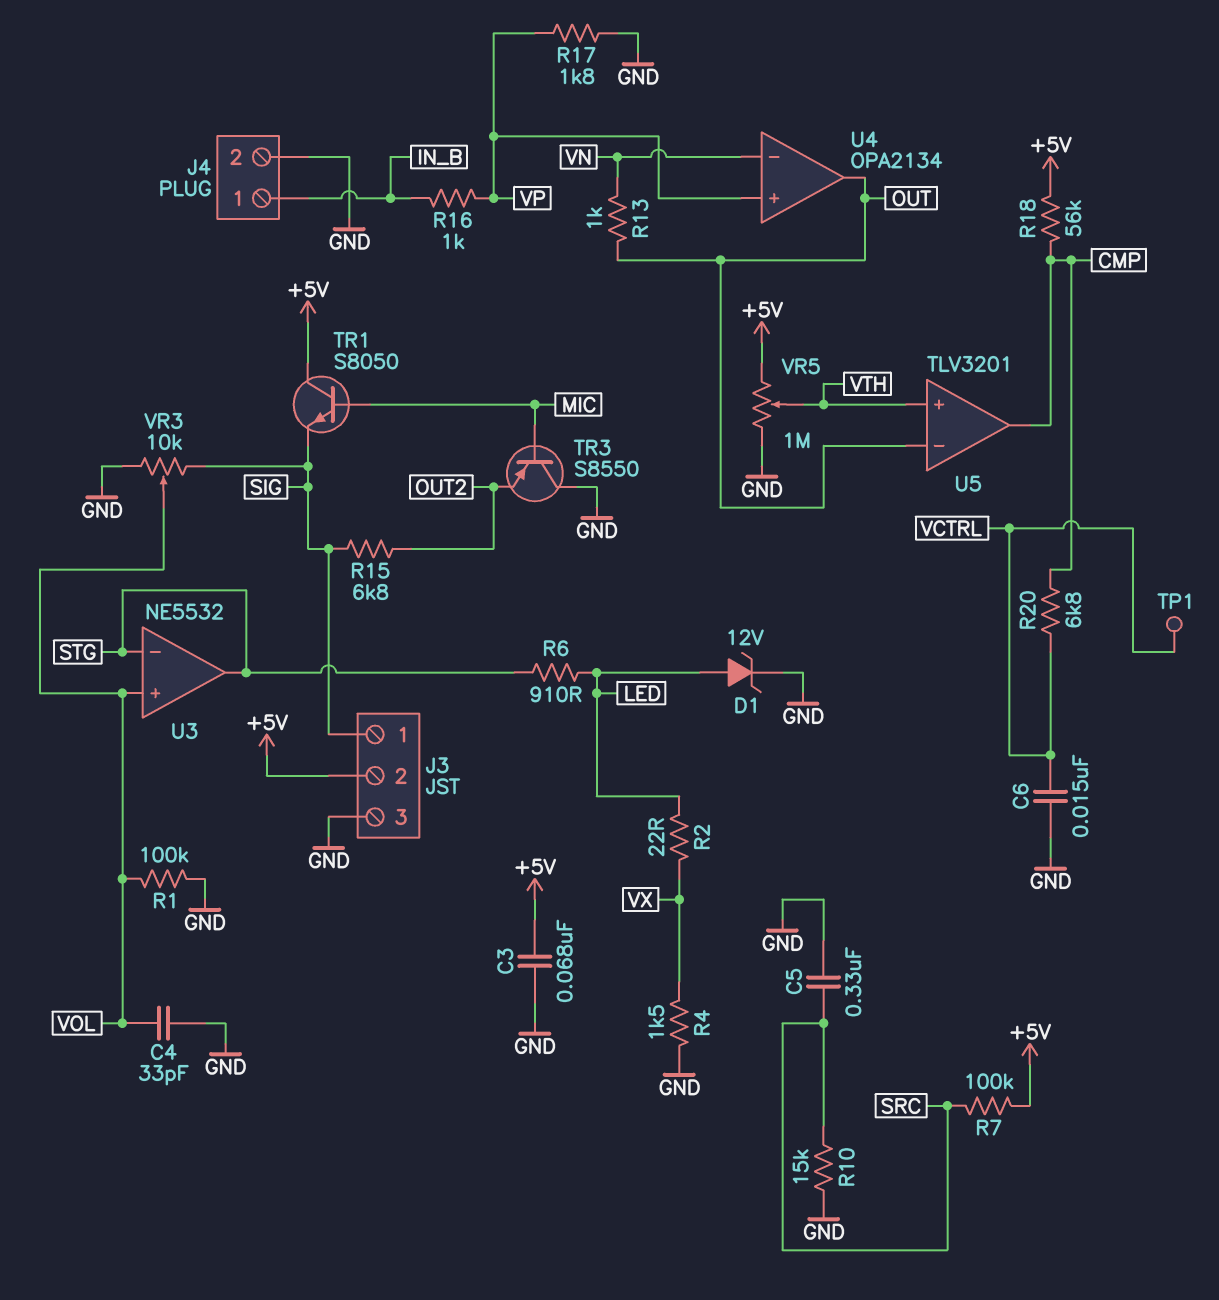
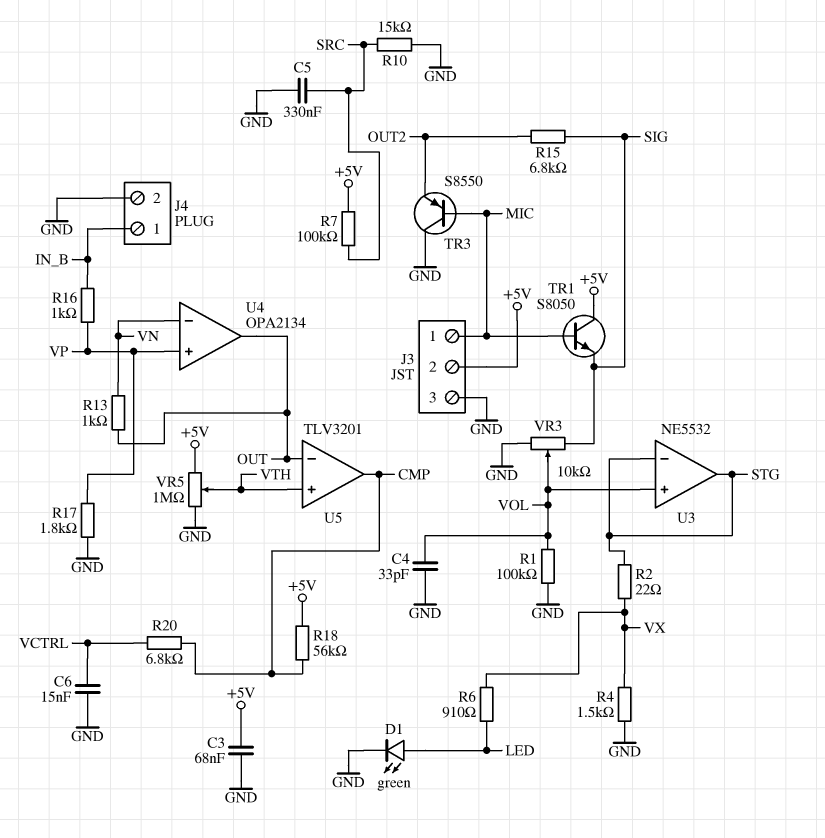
D1: zener 12V (A LED, K GND) -> LED green (A LED, K GND)
J3 pin 1: SIG -> MIC
R2: 22 (LED, VX) -> 22 (STG, VX)
R6: 910 (LED, STG) -> 910 (LED, VX)
TP1: test point (VCTRL) -> none

